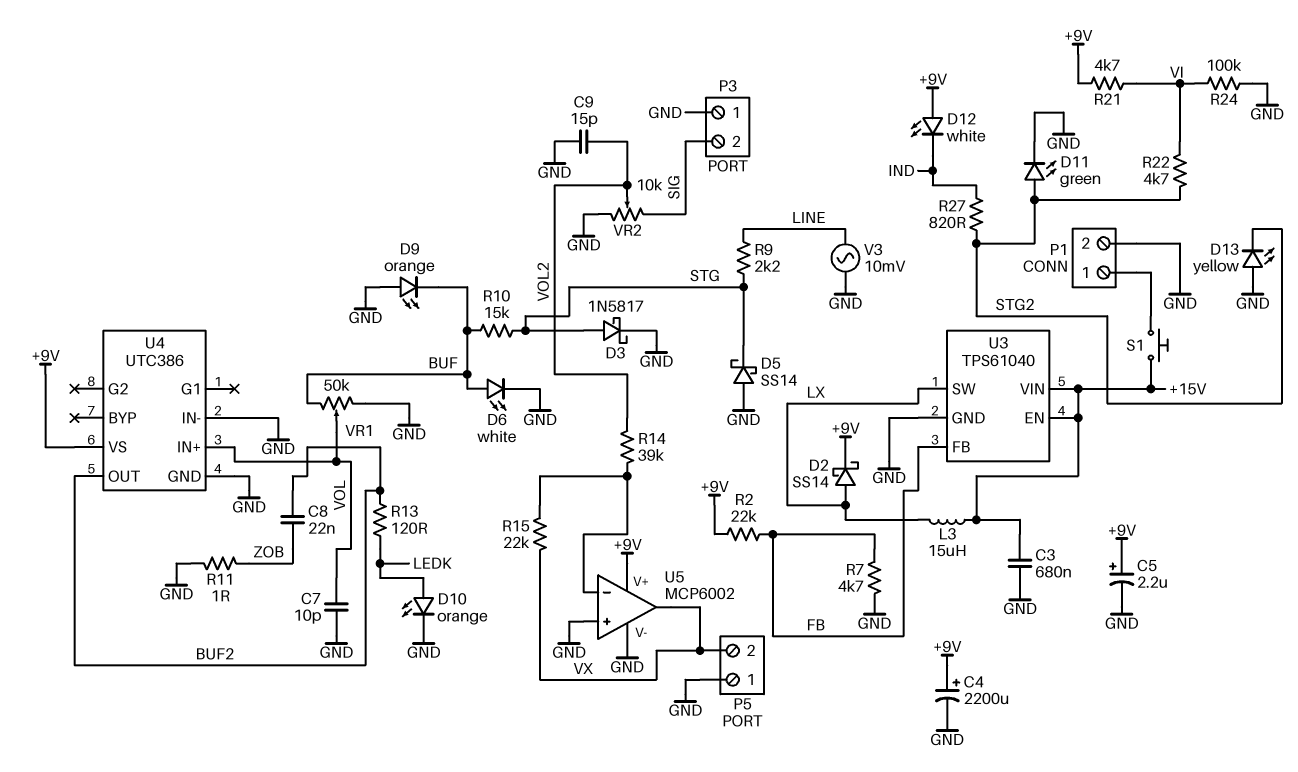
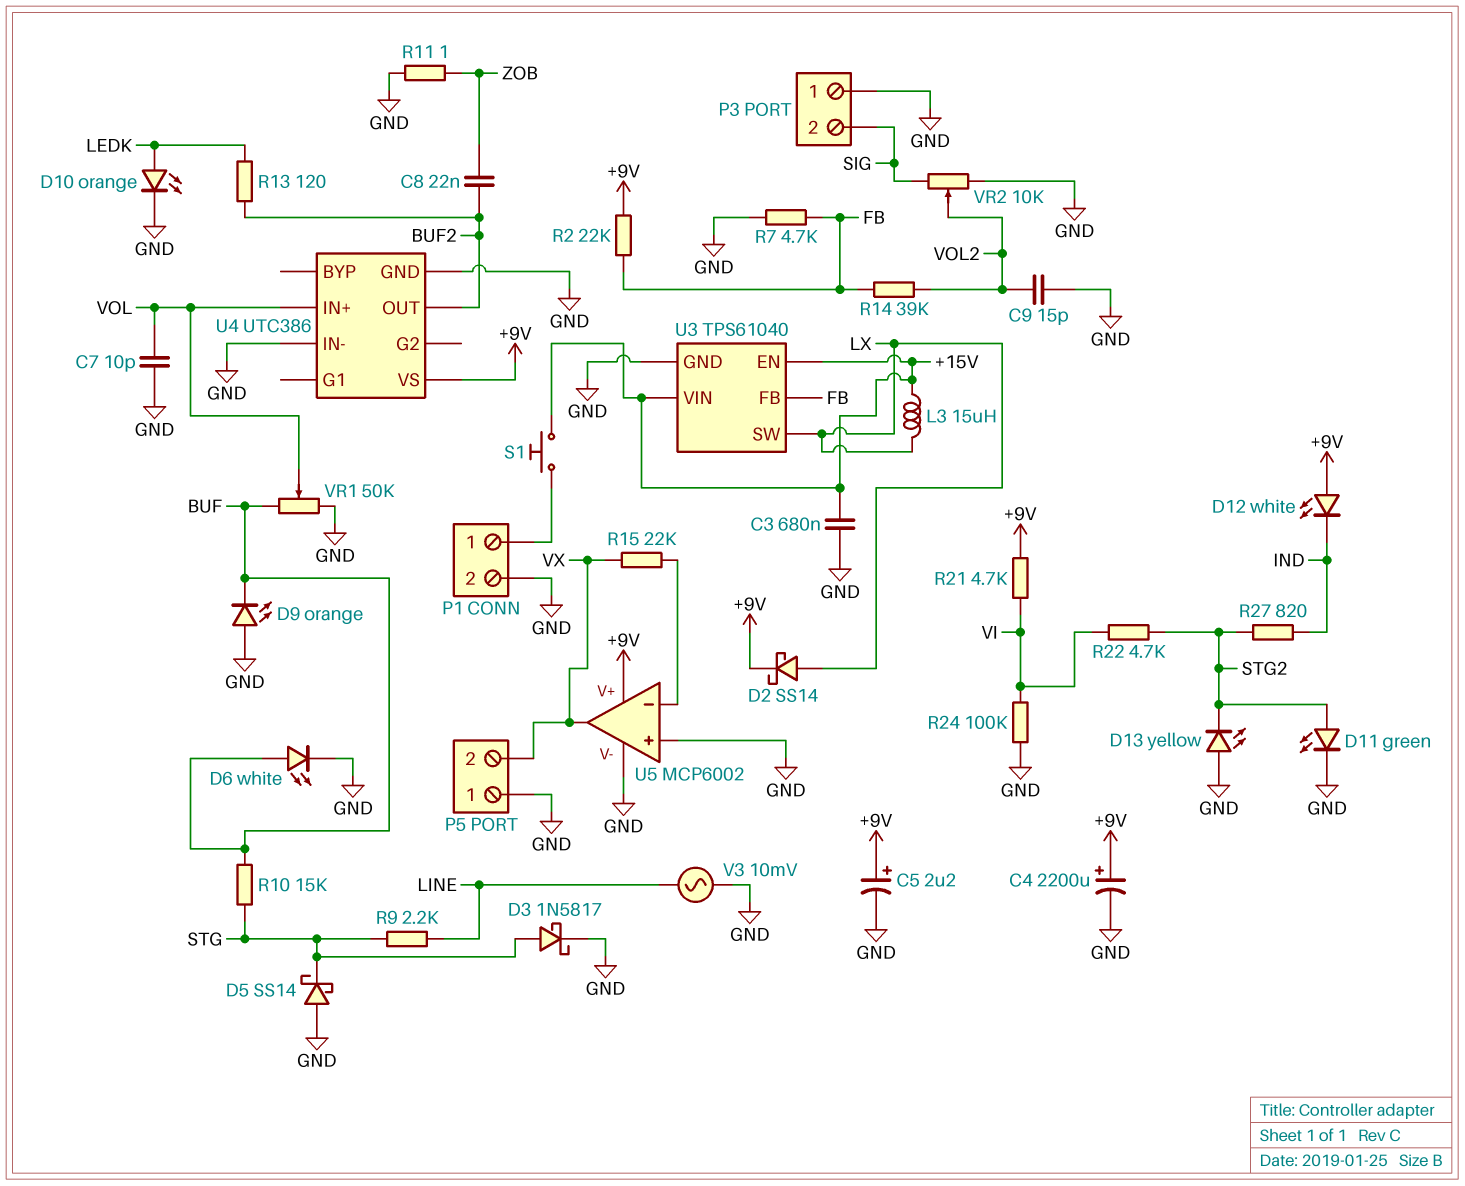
R14: 39k (U5/in-, VOL2) -> 39k (FB, VOL2)

